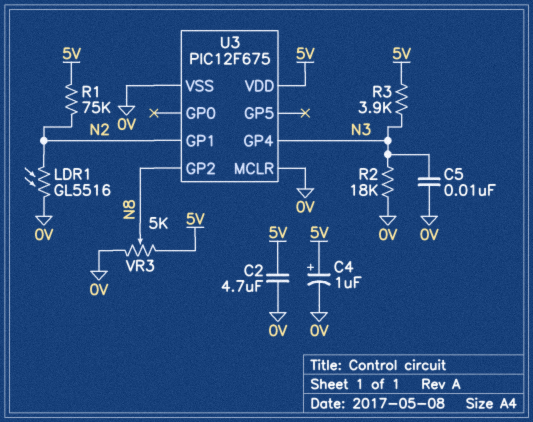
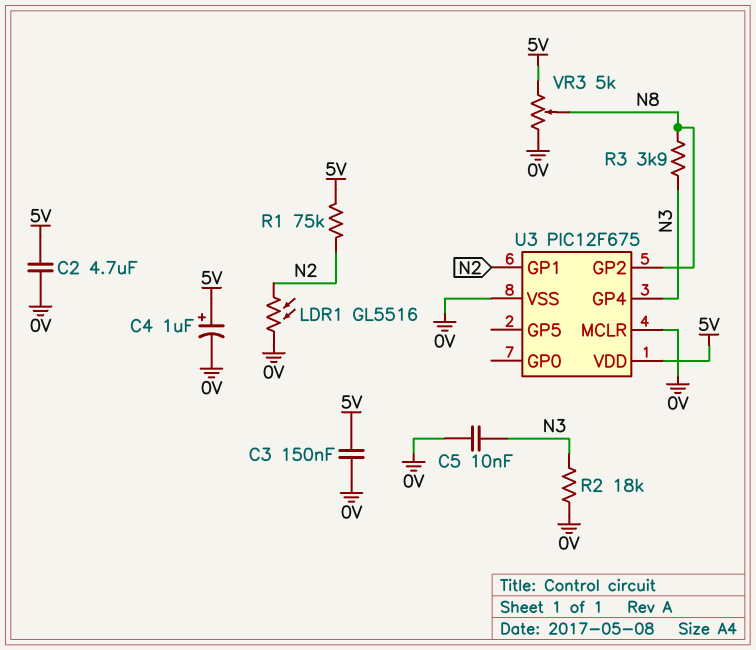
C3: none -> 150nF (0V, 5V)
R3: 3.9k (5V, N3) -> 3.9k (N3, N8)

